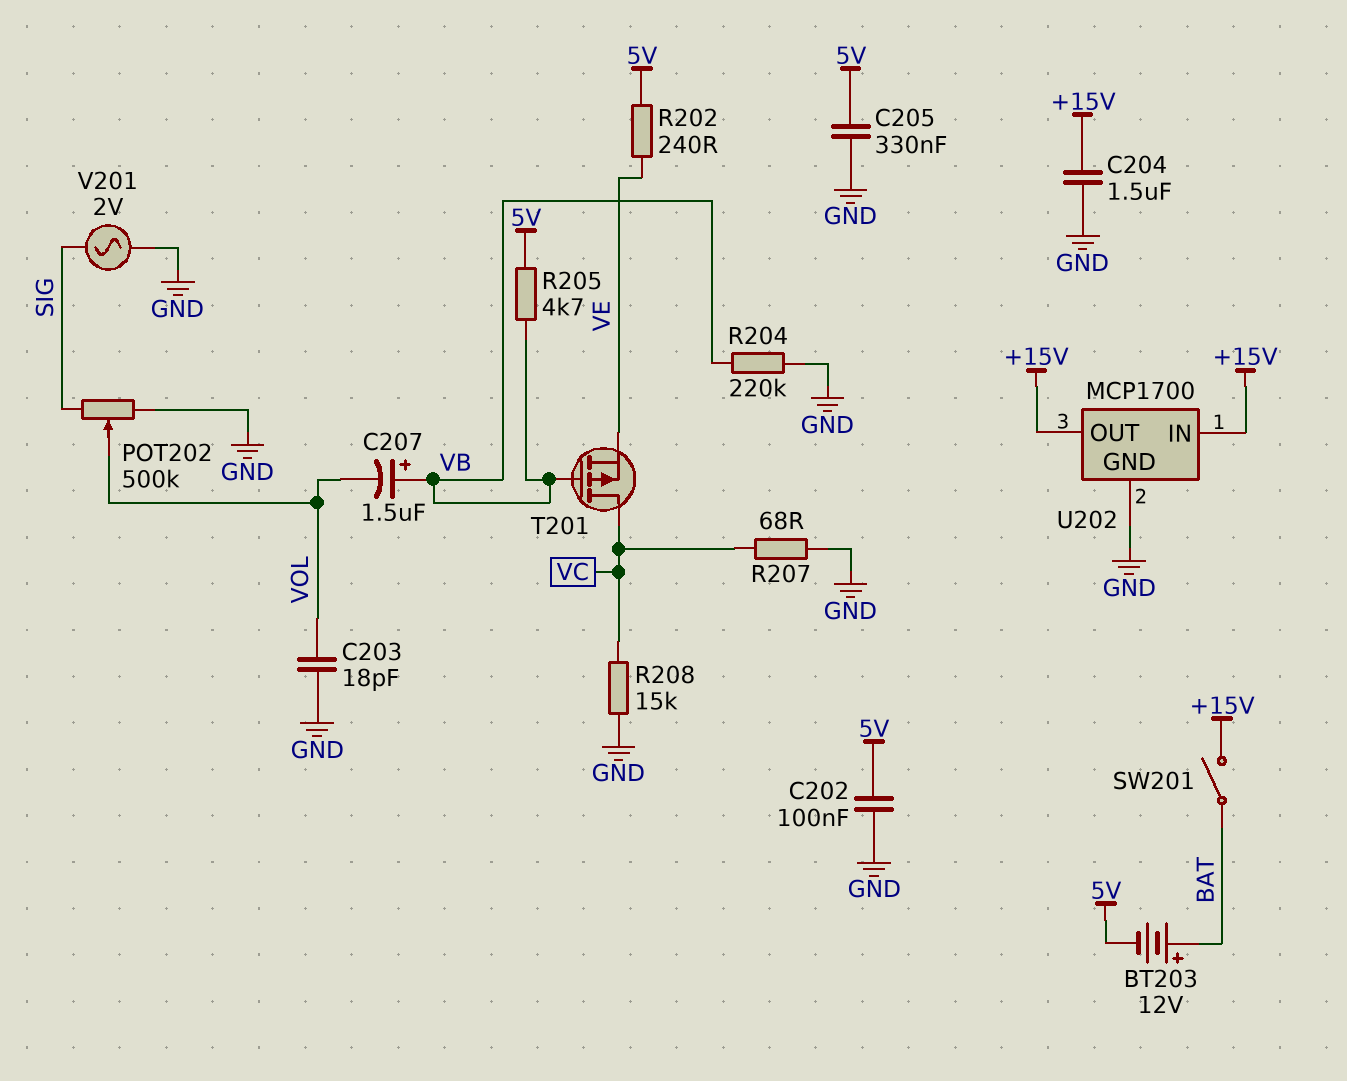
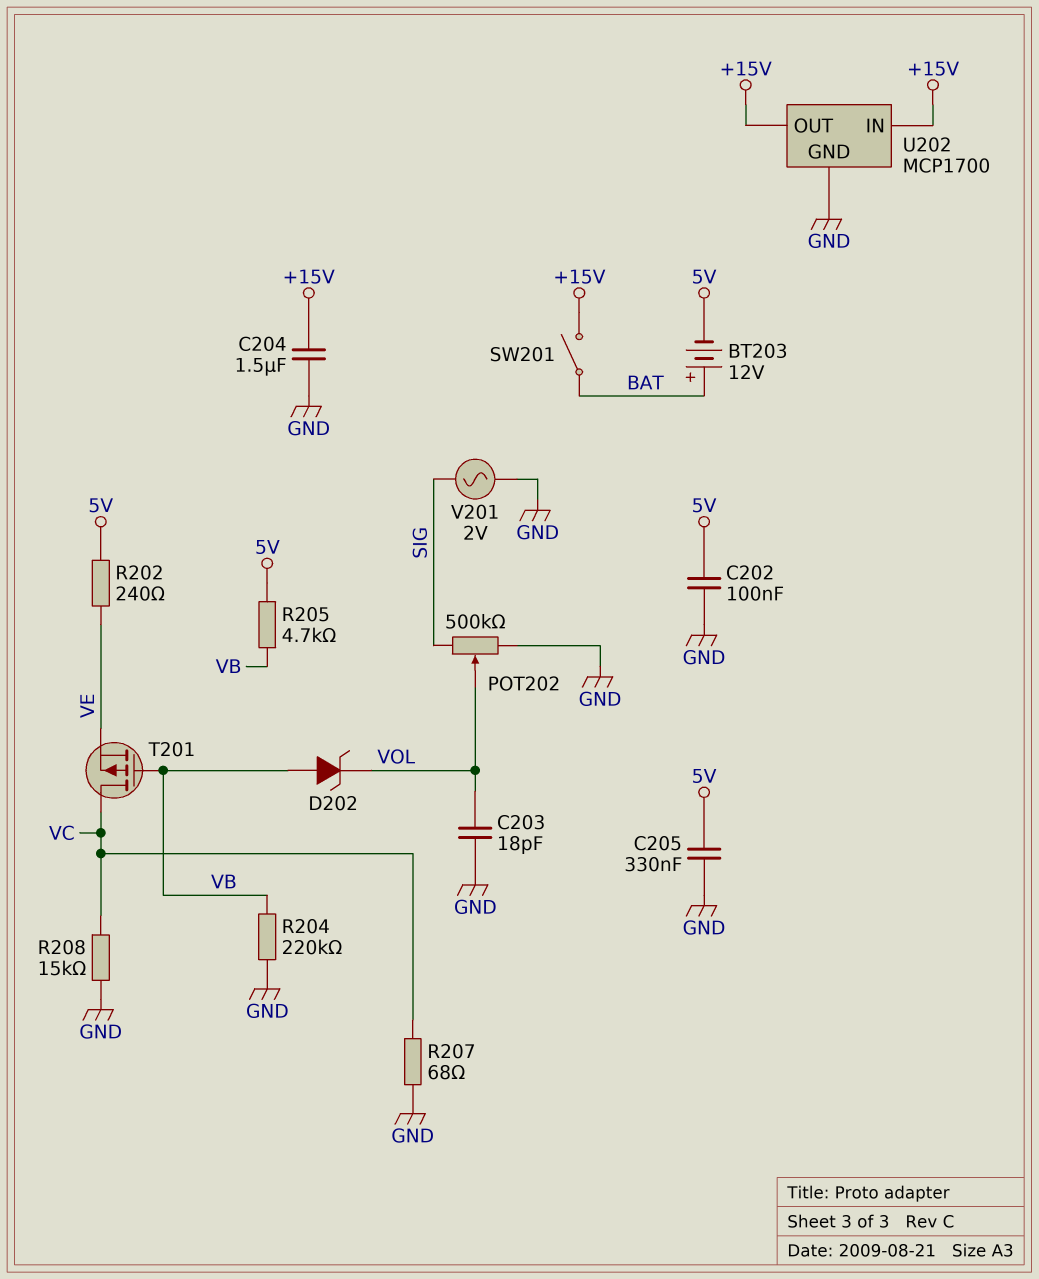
C207: 1.5uF (plus VB, minus VOL) -> none
D202: none -> zener (A VB, K VOL)

